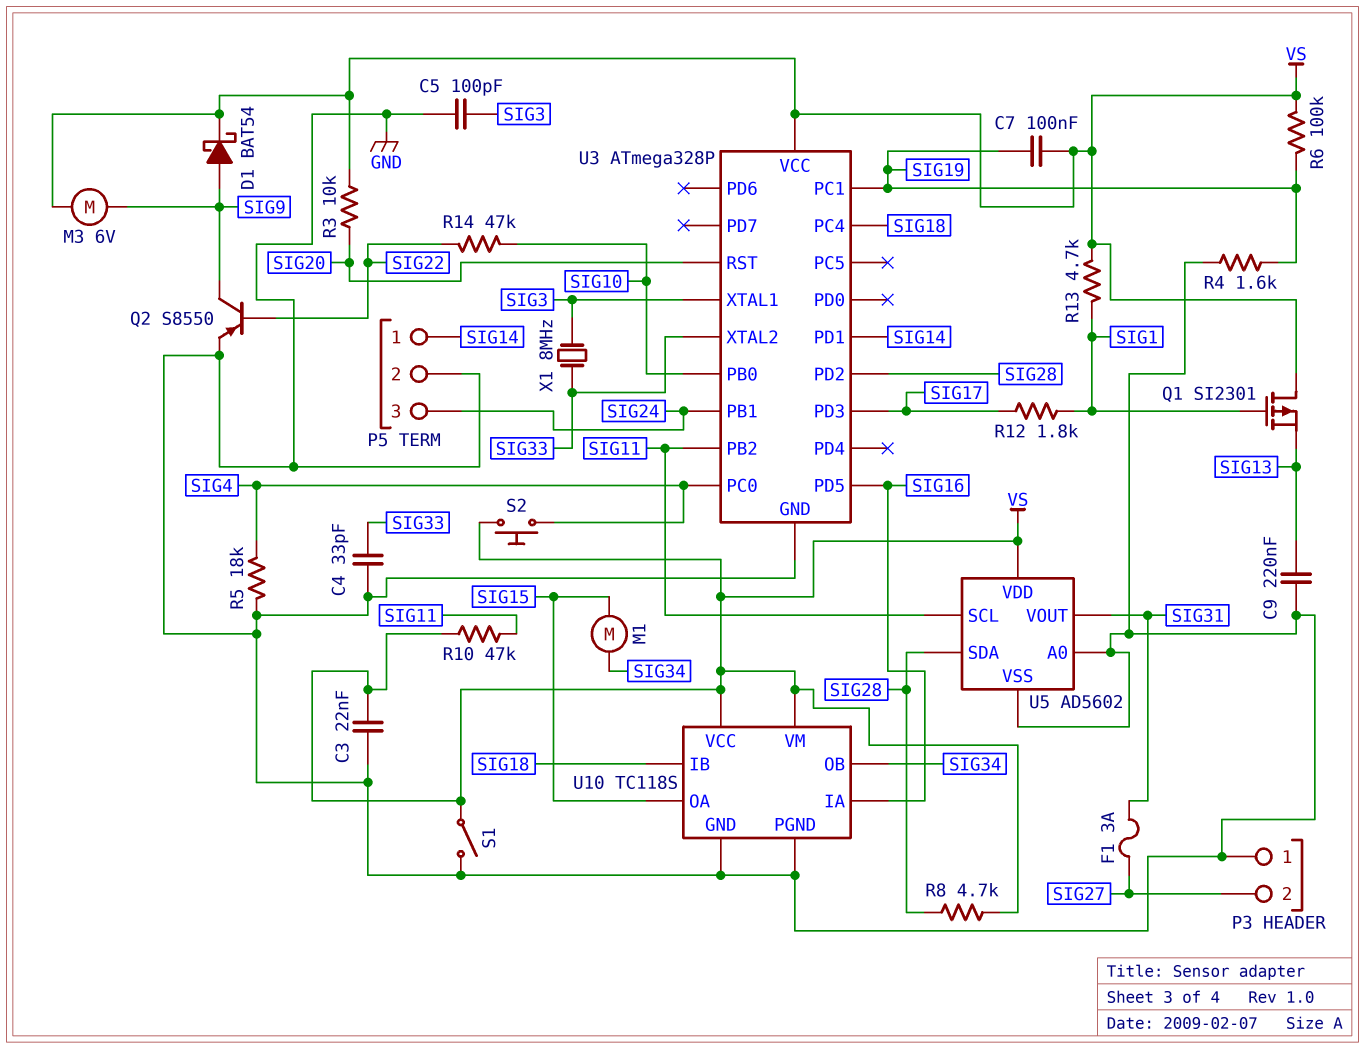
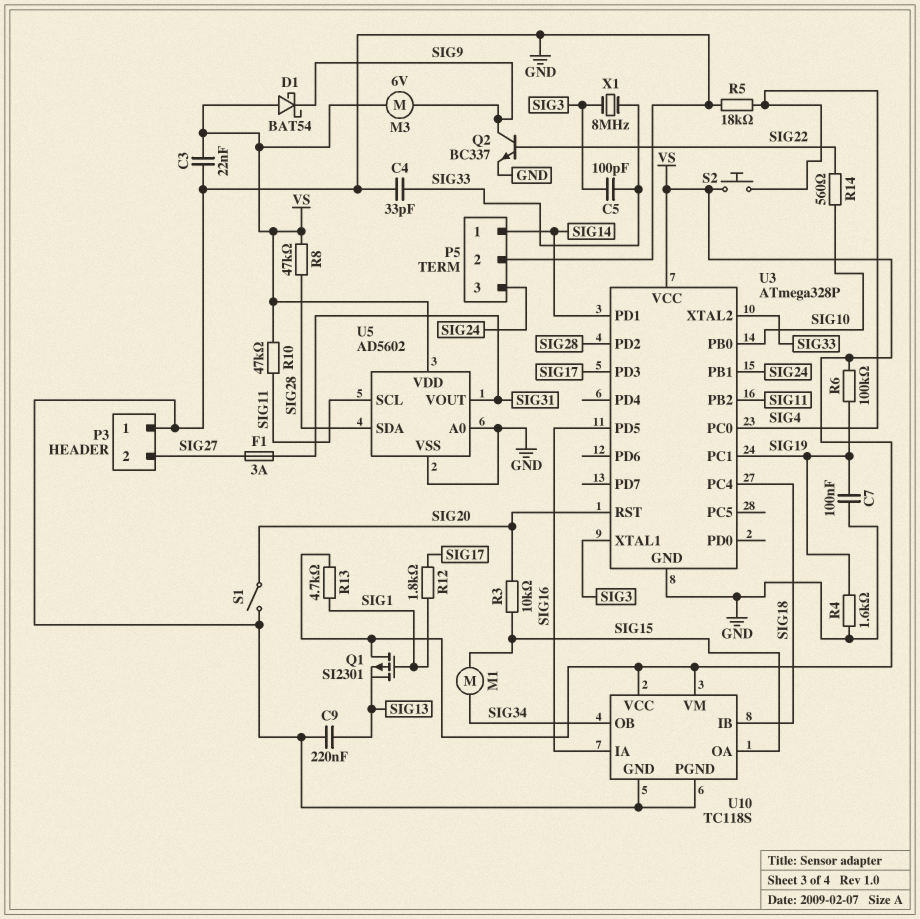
C5: 100pF (GND, SIG3) -> 100pF (SIG3, SIG33)
C7: 100nF (SIG19, VS) -> 100nF (GND, SIG19)
D1: schottky BAT54 (A SIG9, K VS) -> schottky BAT54 (A VS, K SIG9)
Q2: PNP S8550 (B SIG22, C SIG9, E GND) -> NPN BC337 (B SIG22, C SIG9, E GND)
R3: 10k (SIG20, VS) -> 10k (SIG15, SIG20)
R8: 4.7k (SIG28, VS) -> 47k (SIG28, VS)
R14: 47k (SIG10, SIG22) -> 560 (SIG10, SIG22)
S1: switch (GND, VS) -> switch (GND, SIG20)

